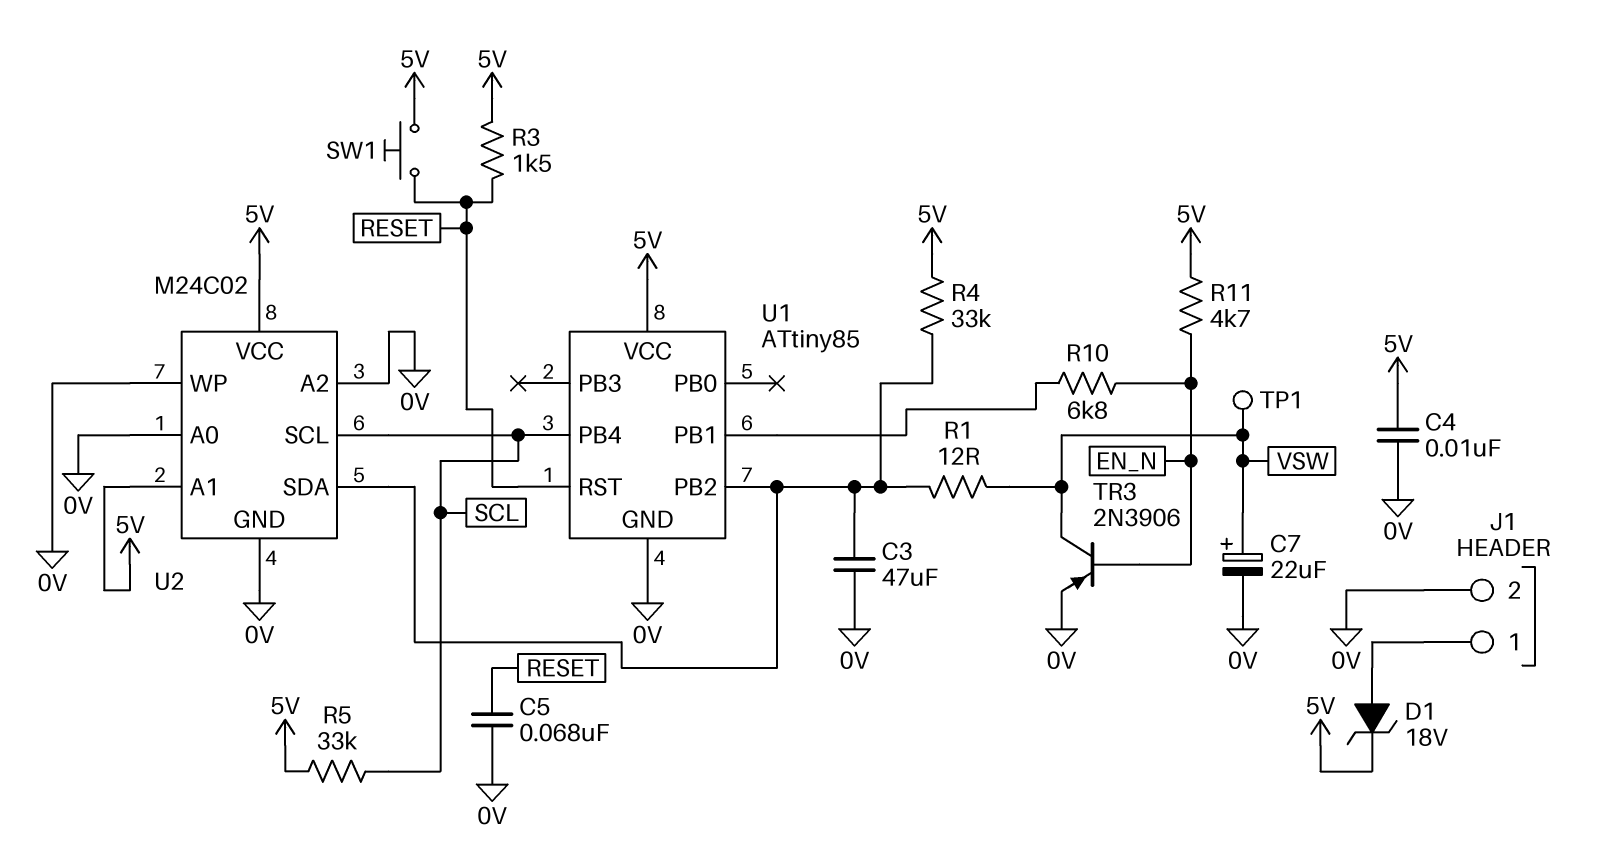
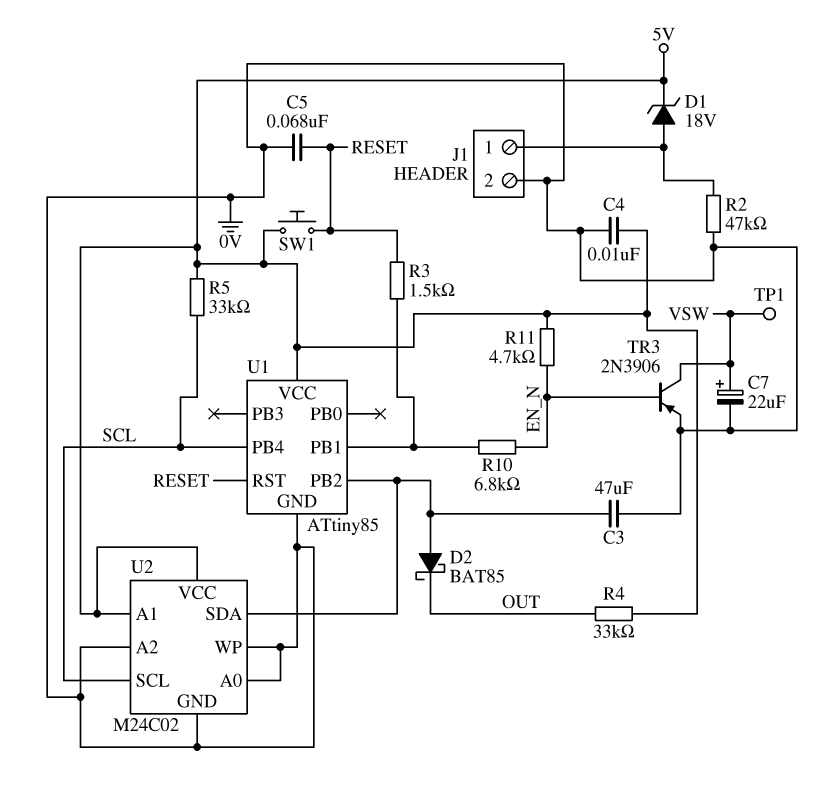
D2: none -> schottky BAT85 (A U1/PB2, K OUT)
R1: 12 (U1/PB2, VSW) -> none
R2: none -> 47k (0V, J1/1)
R3: 1.5k (5V, RESET) -> 1.5k (RESET, U1/PB1)
R4: 33k (5V, U1/PB2) -> 33k (5V, OUT)

